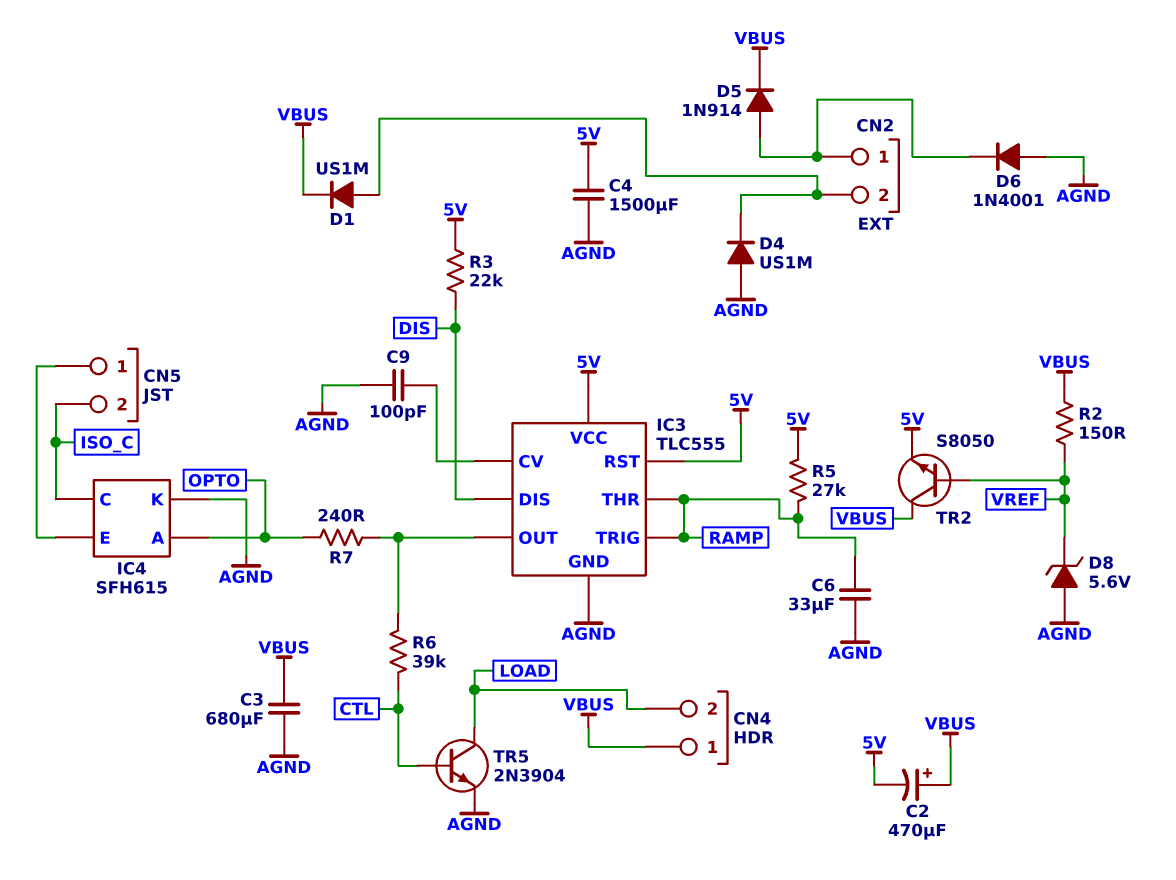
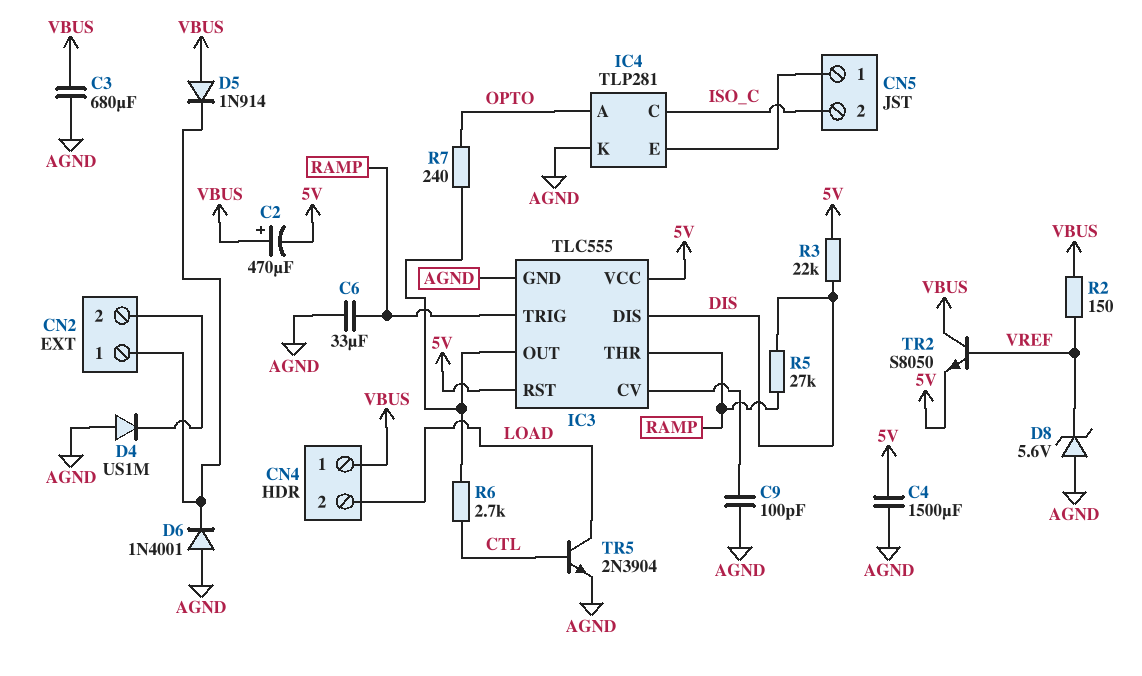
D1: diode US1M (A CN2/2, K VBUS) -> none
D5: diode 1N914 (A CN2/1, K VBUS) -> diode 1N914 (A VBUS, K CN2/1)
IC4: SFH615 -> TLP281
R5: 27k (5V, RAMP) -> 27k (DIS, RAMP)
R6: 39k (CTL, IC3/OUT) -> 2.7k (CTL, IC3/OUT)

